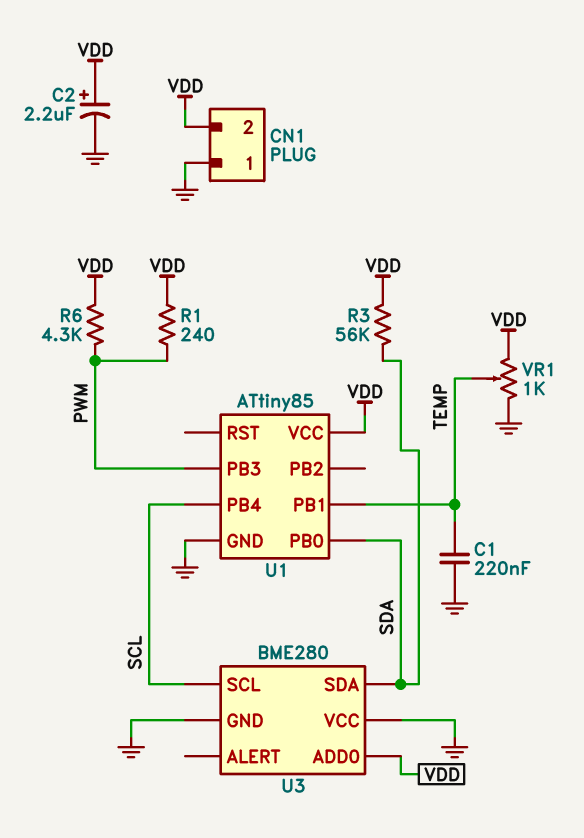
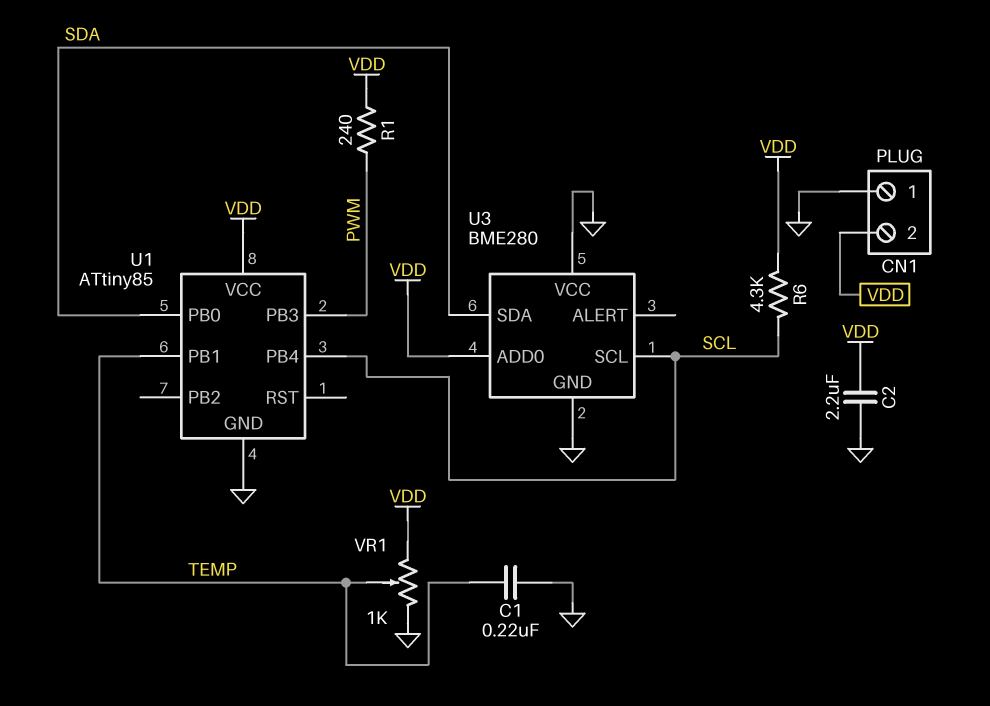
C2: 2.2uF (plus VDD, minus GND) -> 2.2uF (GND, VDD)
R3: 56k (SDA, VDD) -> none
R6: 4.3k (PWM, VDD) -> 4.3k (SCL, VDD)

